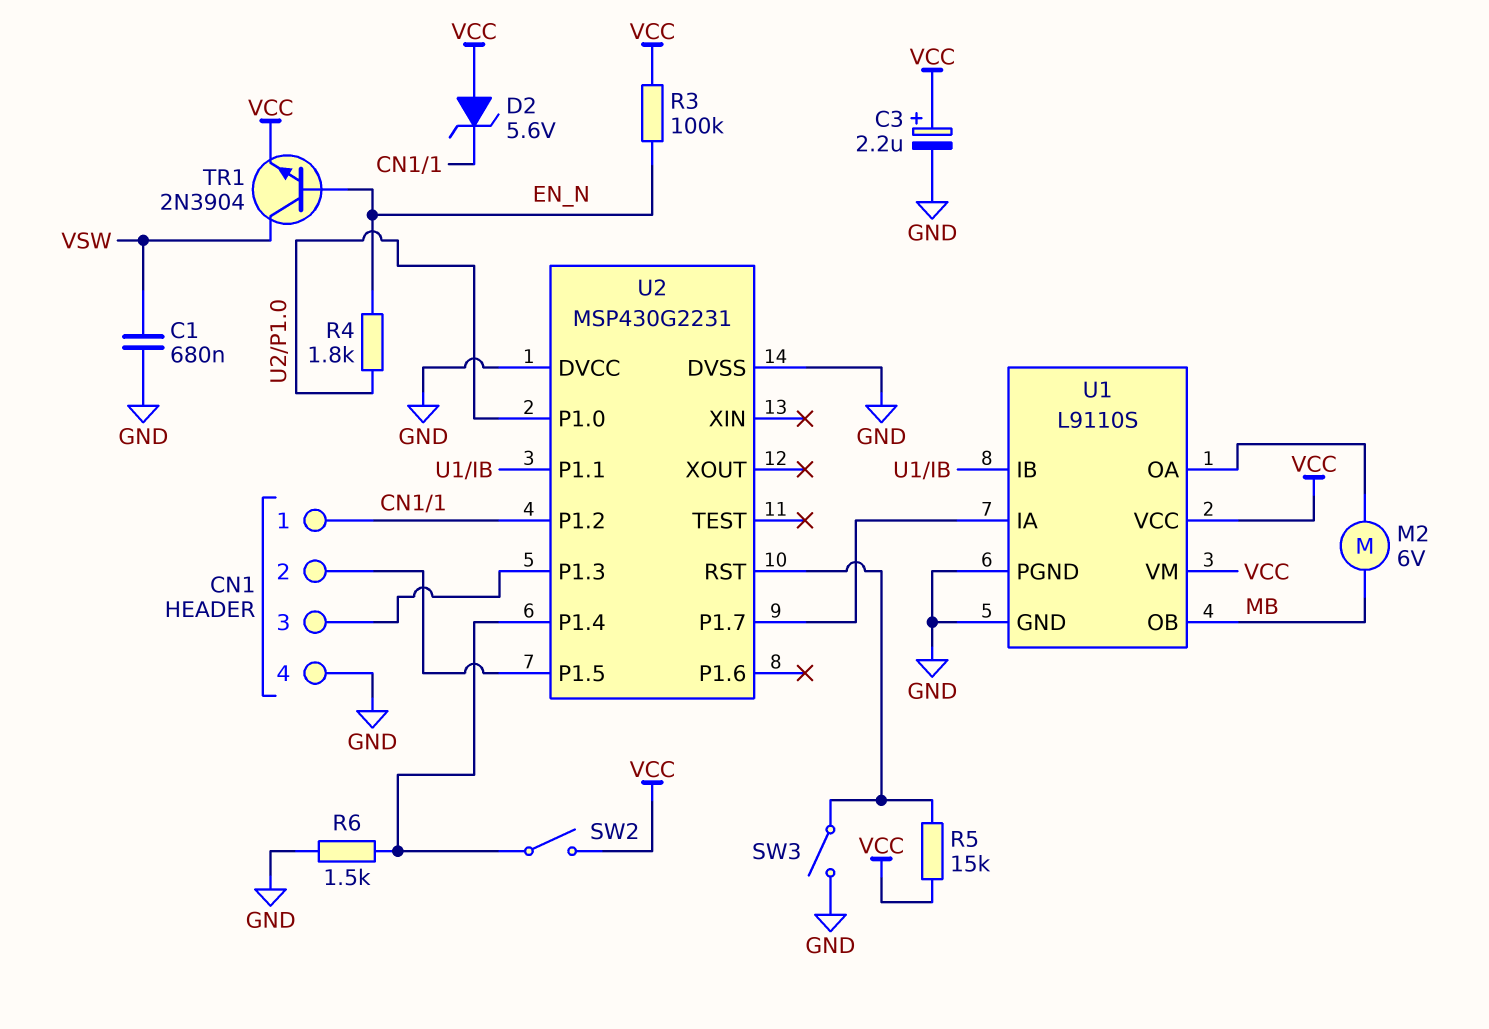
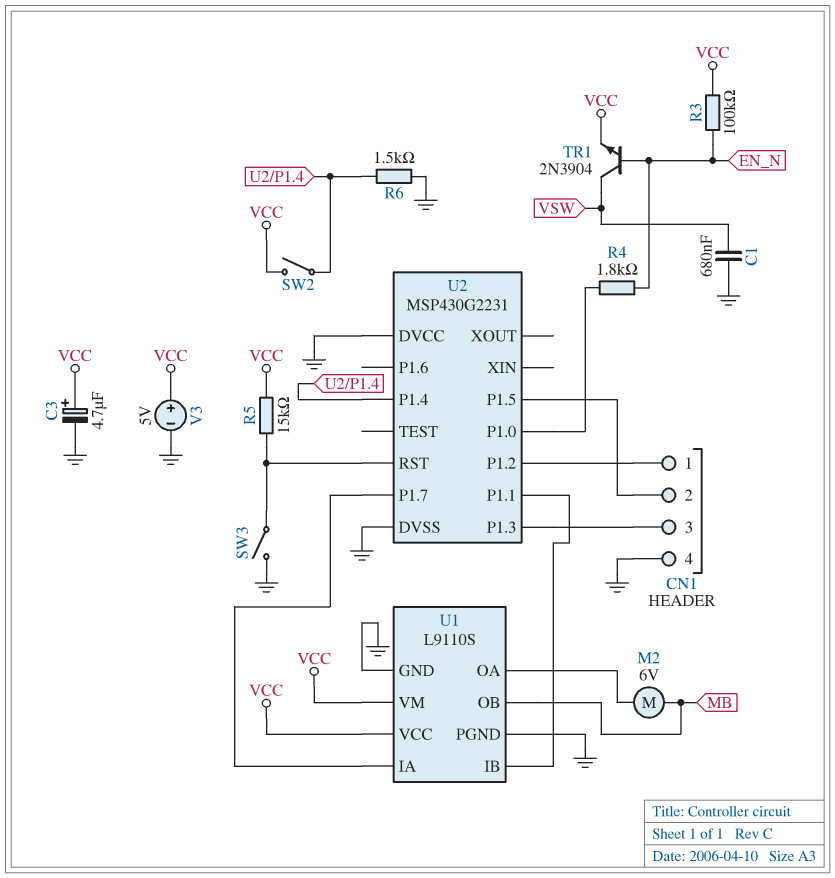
C3: 2.2uF (plus VCC, minus GND) -> 4.7uF (plus VCC, minus GND)
D2: zener 5.6V (A VCC, K CN1/1) -> none
V3: none -> 5V (plus VCC, minus GND)

